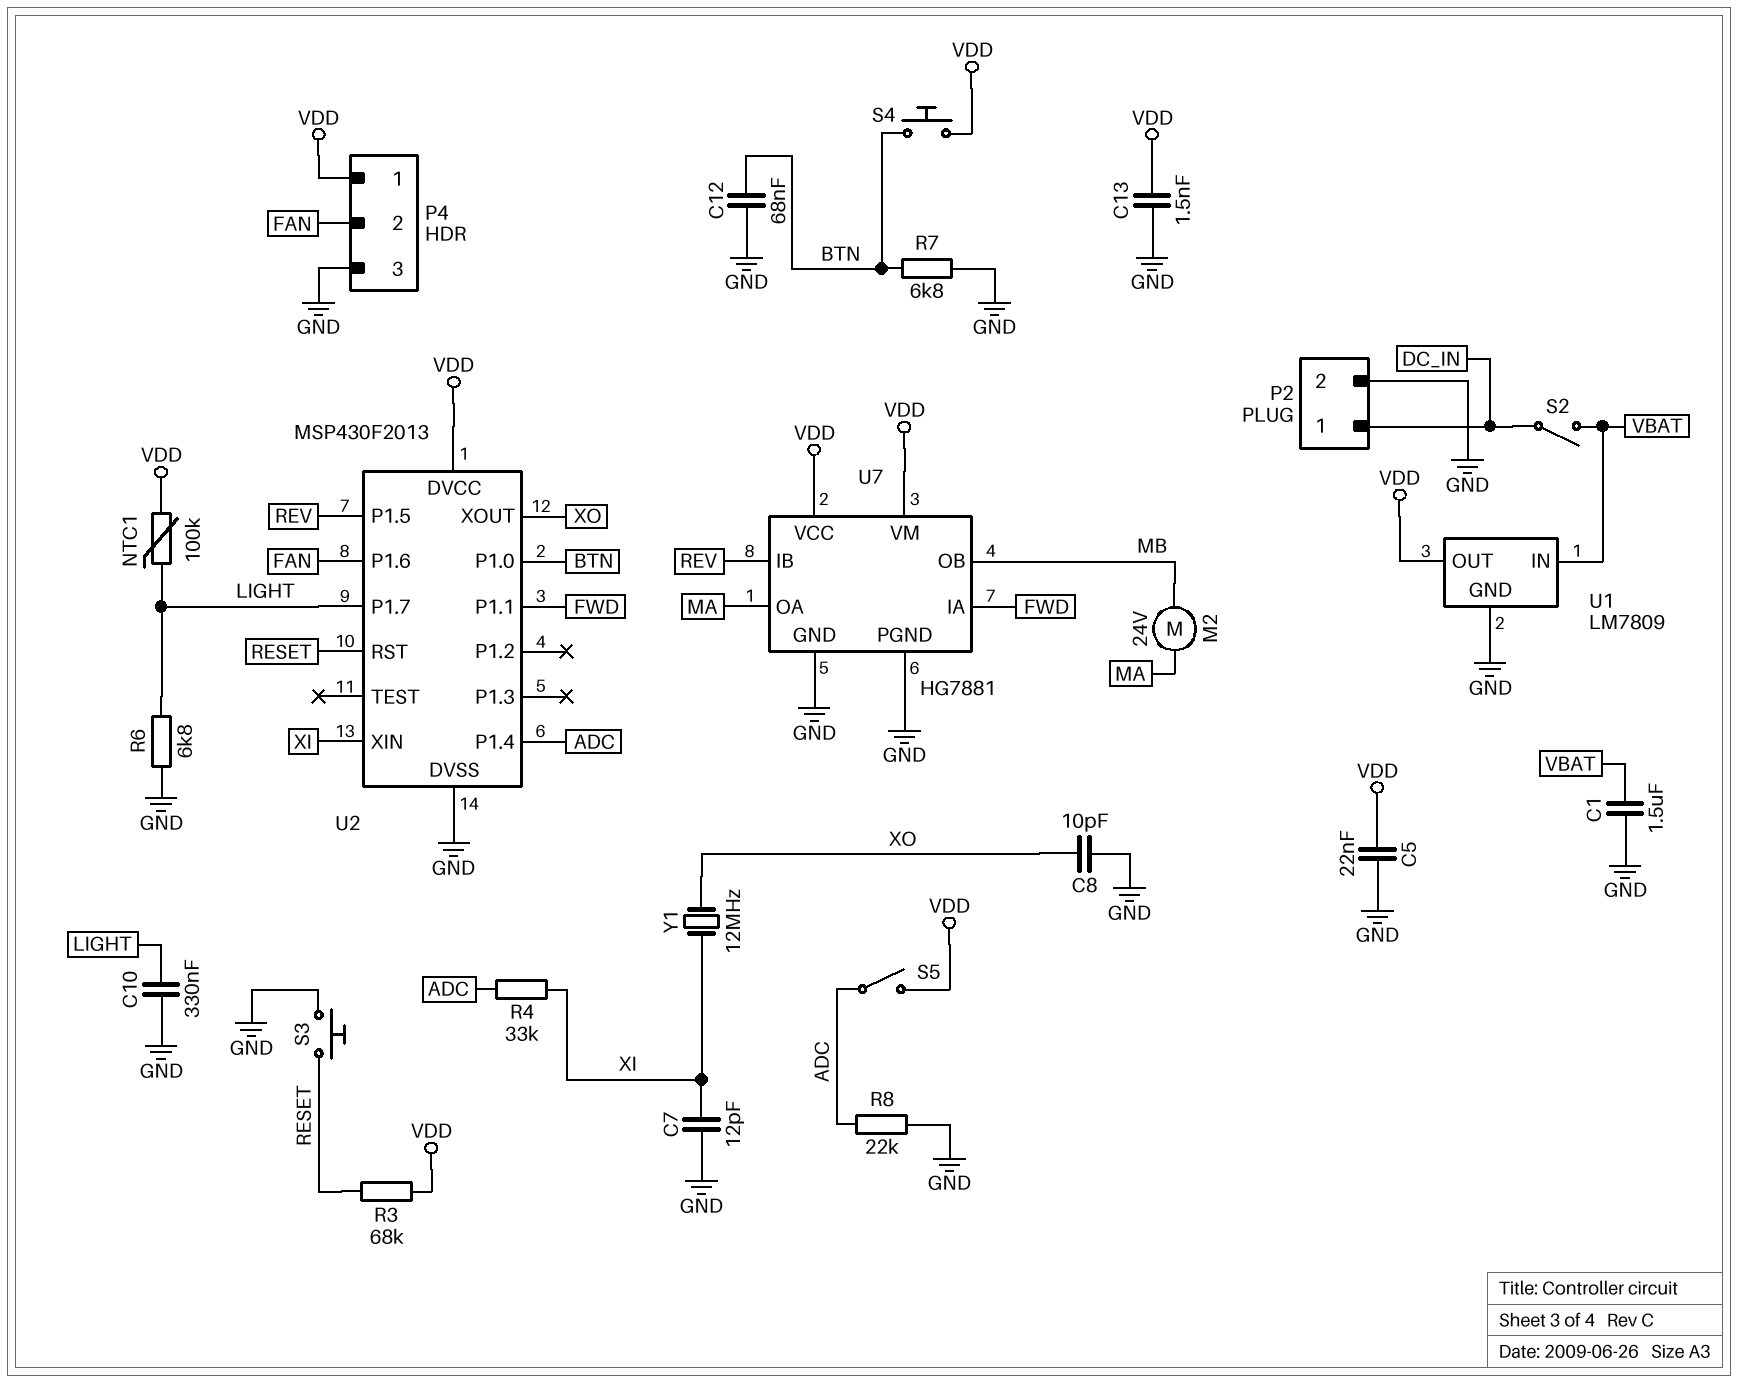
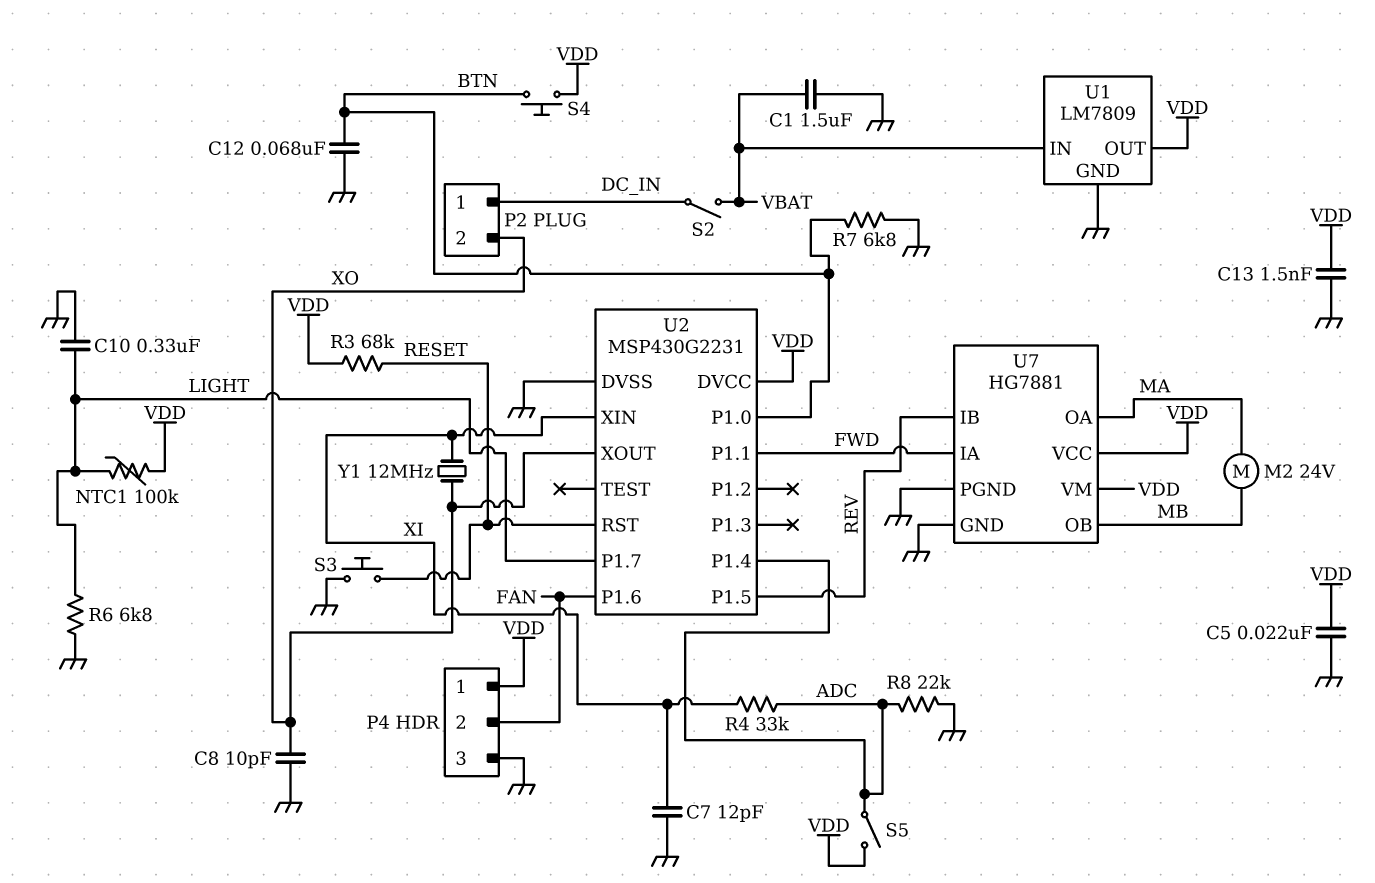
P2 pin 2: GND -> XO
U2: MSP430F2013 -> MSP430G2231

